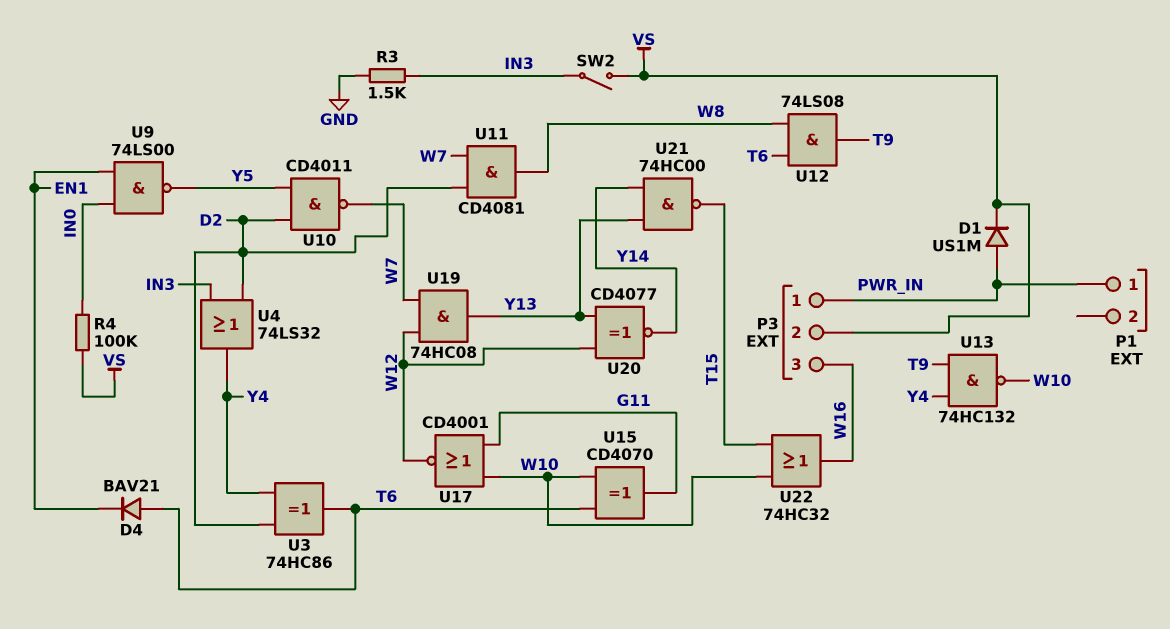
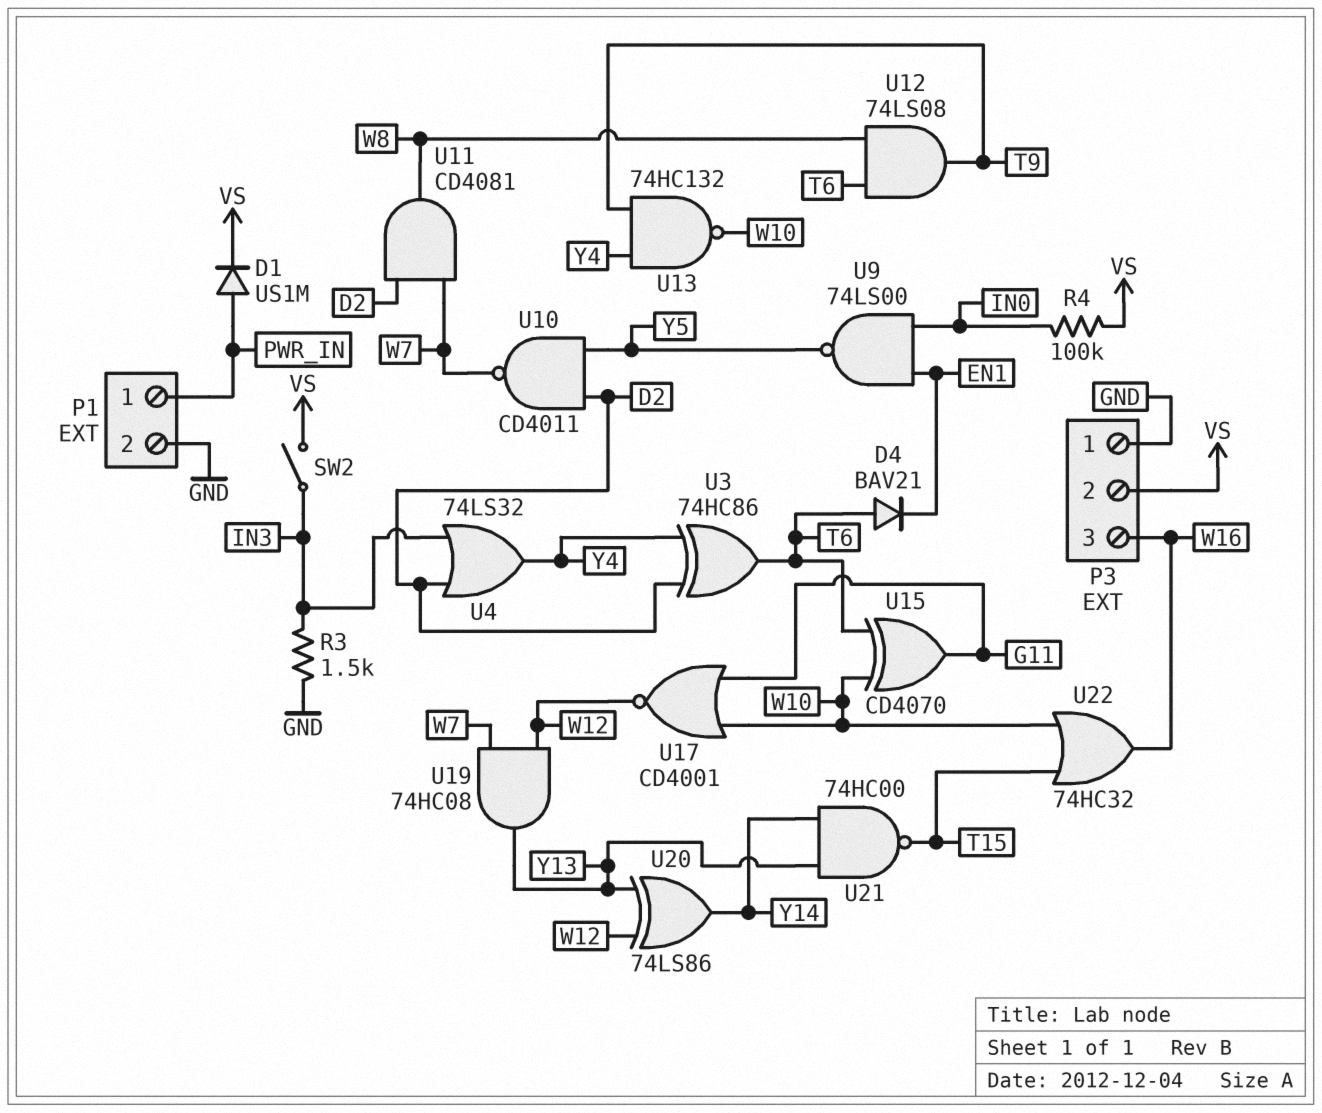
P1 pin 2: none -> GND
P3 pin 1: PWR_IN -> GND
U20: XNOR CD4077 (in W12, in Y13, out Y14) -> XOR 74LS86 (in W12, in Y13, out Y14)

